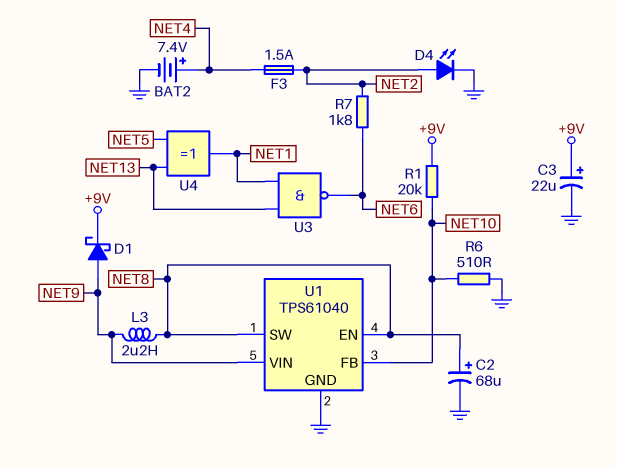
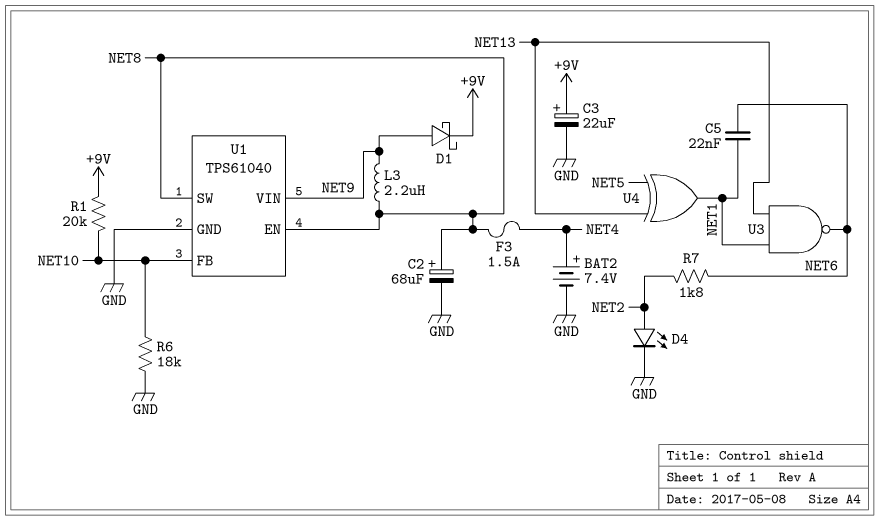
C5: none -> 22nF (NET1, NET6)
F3: 1.5A (NET2, NET4) -> 1.5A (NET4, NET8)
R6: 510 (GND, NET10) -> 18k (GND, NET10)

